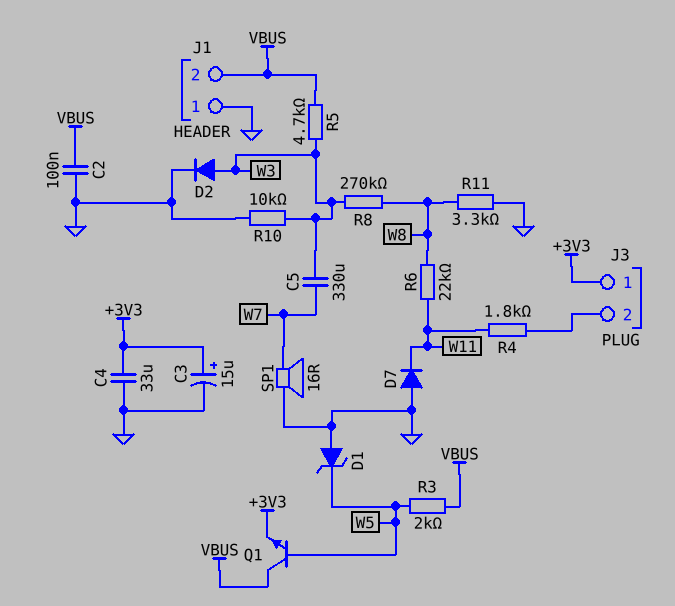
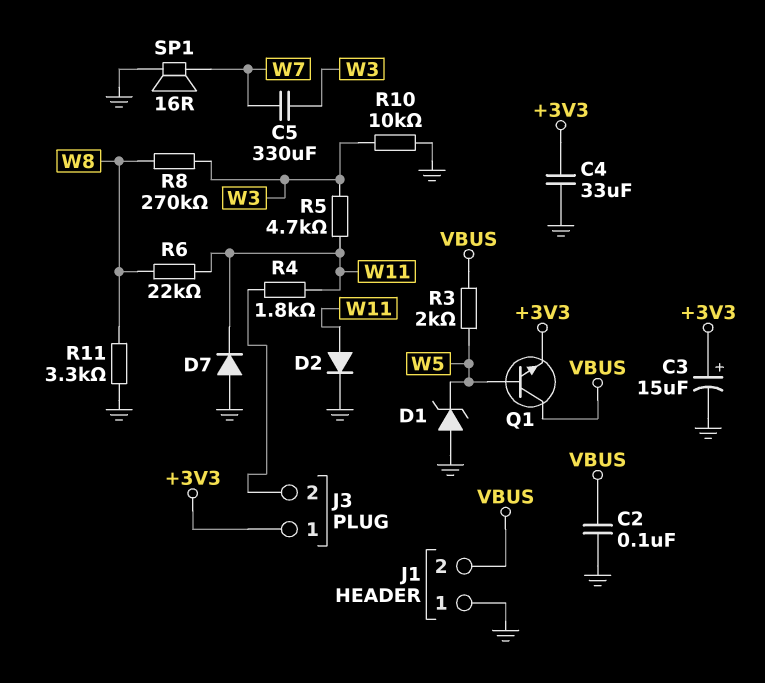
D2: diode (A W3, K GND) -> diode (A W11, K GND)
R5: 4.7k (VBUS, W3) -> 4.7k (W3, W11)

